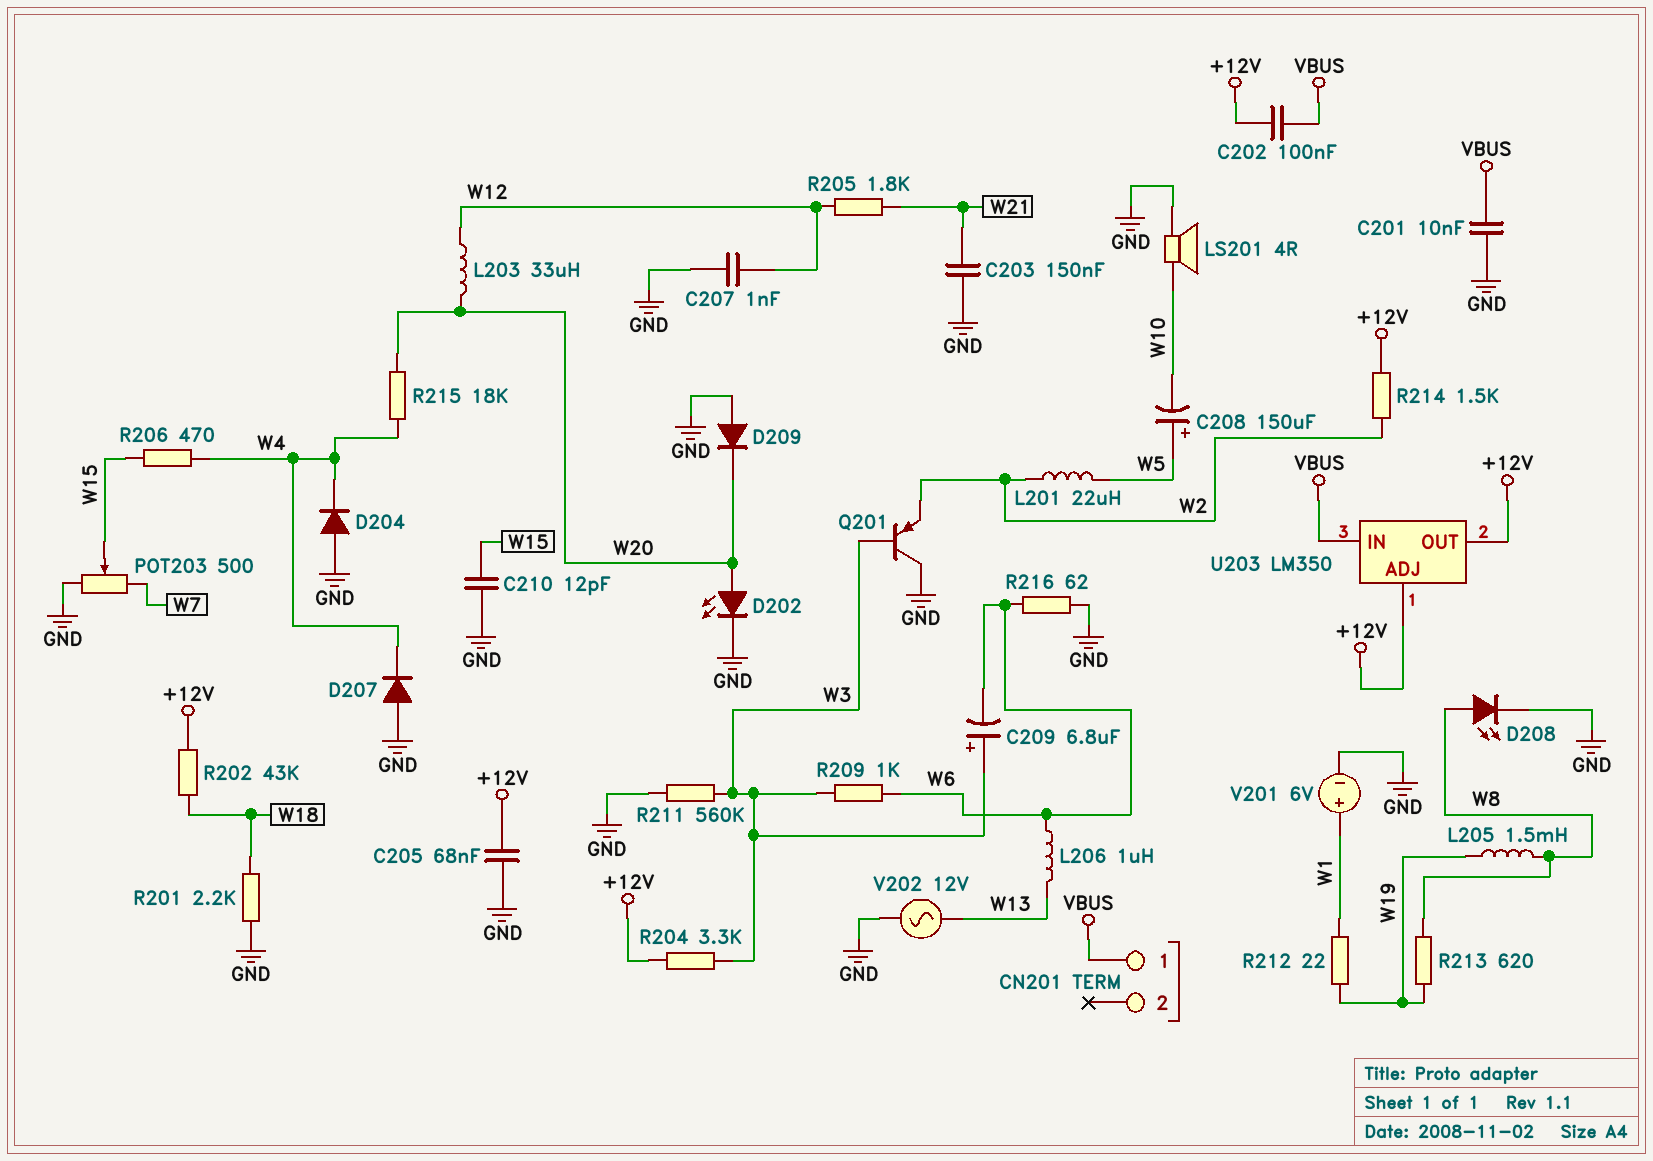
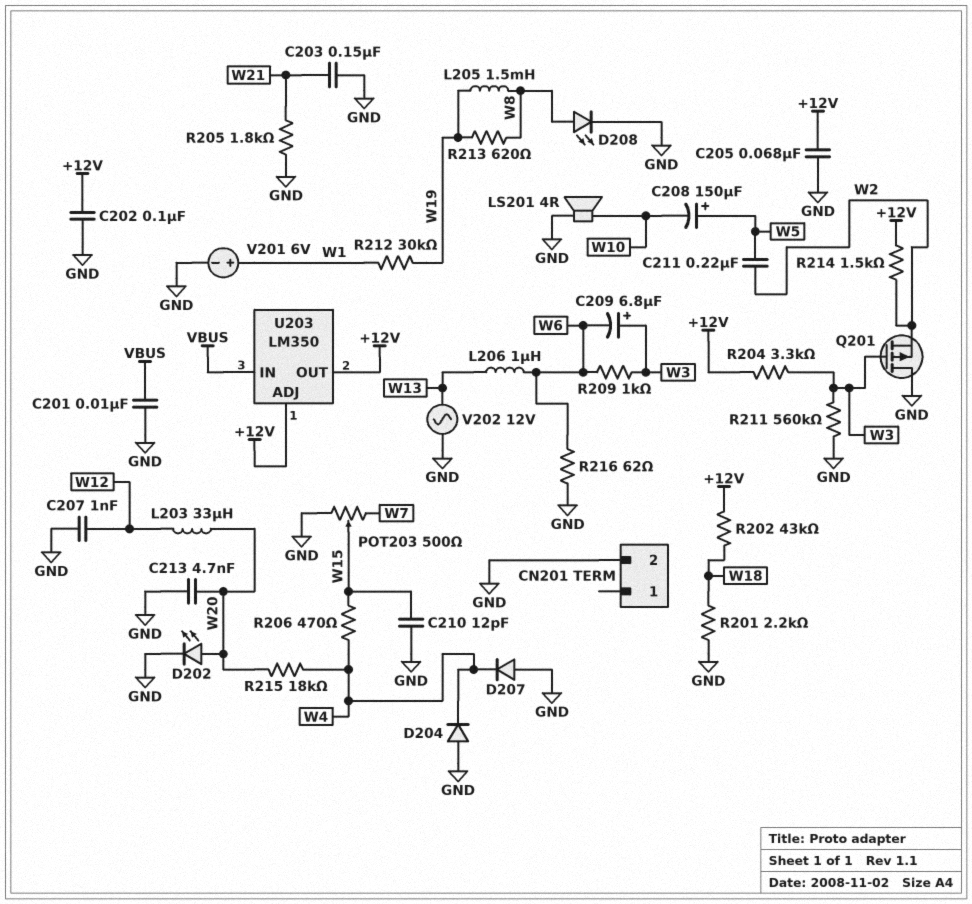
C202: 100nF (+12V, VBUS) -> 100nF (+12V, GND)
C211: none -> 220nF (W2, W5)
C213: none -> 4.7nF (GND, W20)
CN201 pin 1: VBUS -> none
CN201 pin 2: none -> GND
D209: diode (A GND, K W20) -> none
L201: 22uH (W2, W5) -> none
Q201: PNP (B W3, C GND, E W2) -> PMOS (G W3, D GND, S W2)
R205: 1.8k (W12, W21) -> 1.8k (GND, W21)
R212: 22 (W1, W19) -> 30k (W1, W19)

